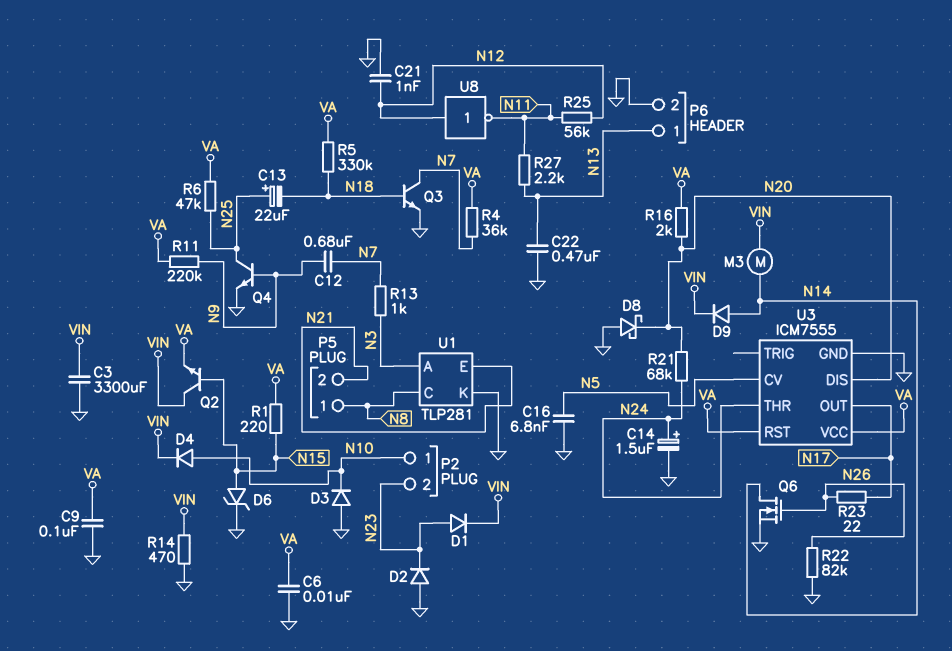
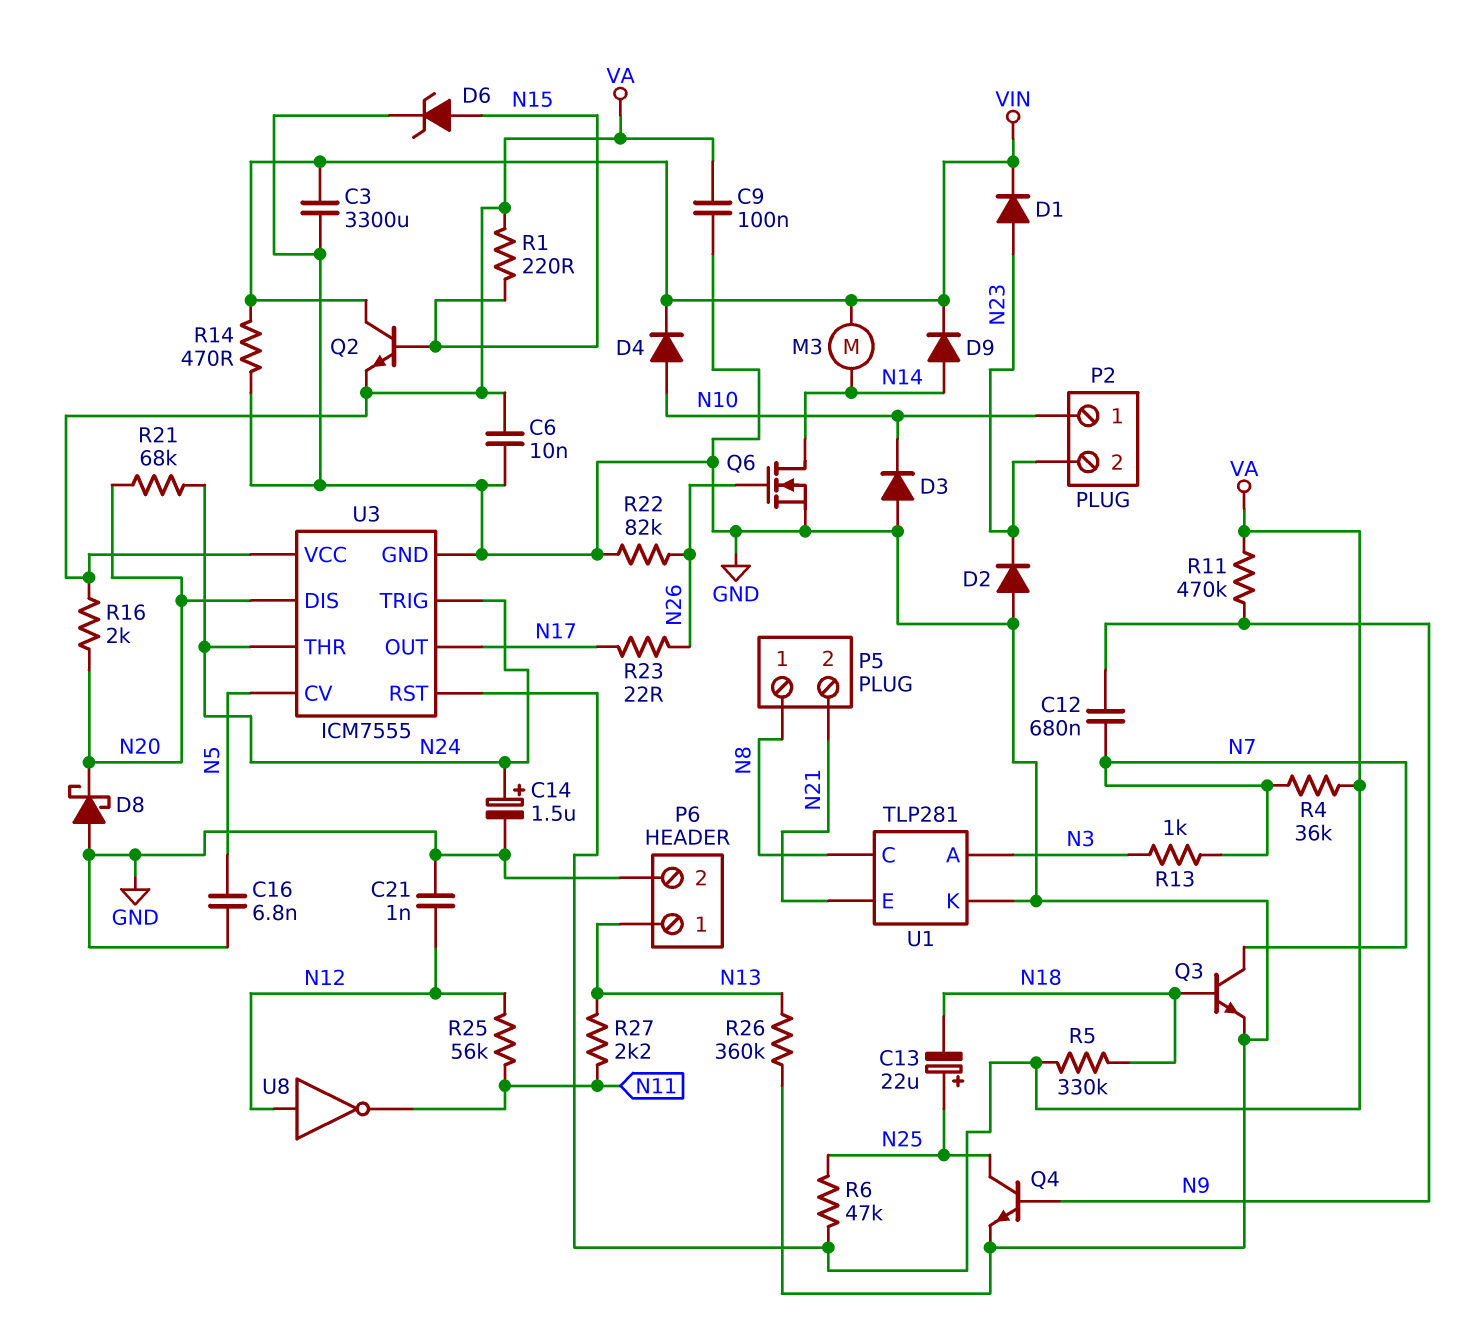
C22: 470nF (GND, N13) -> none
R11: 220k (N9, VA) -> 470k (N9, VA)
R26: none -> 360k (GND, N13)
U3 pin TRIG: none -> N24

